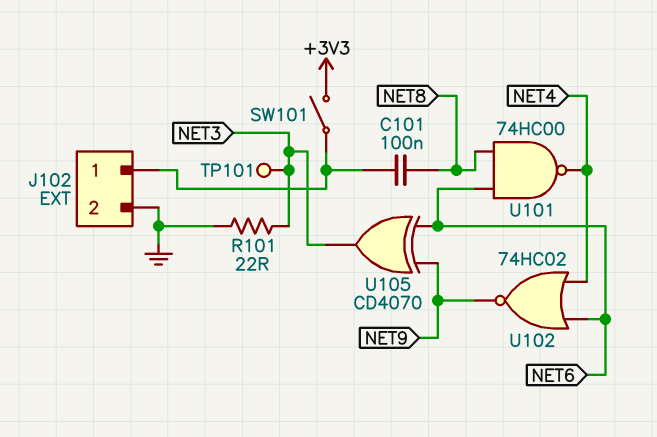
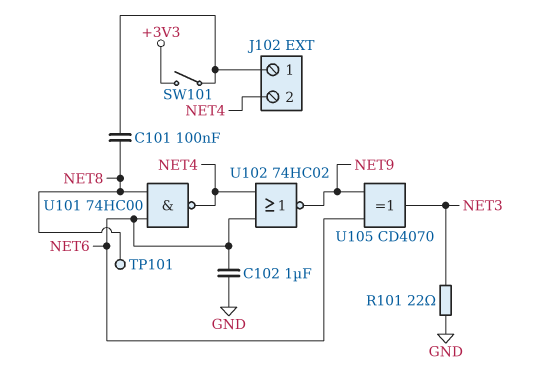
C102: none -> 1uF (GND, NET6)
J102 pin 2: GND -> NET4
TP101: test point (NET3) -> test point (NET8)

